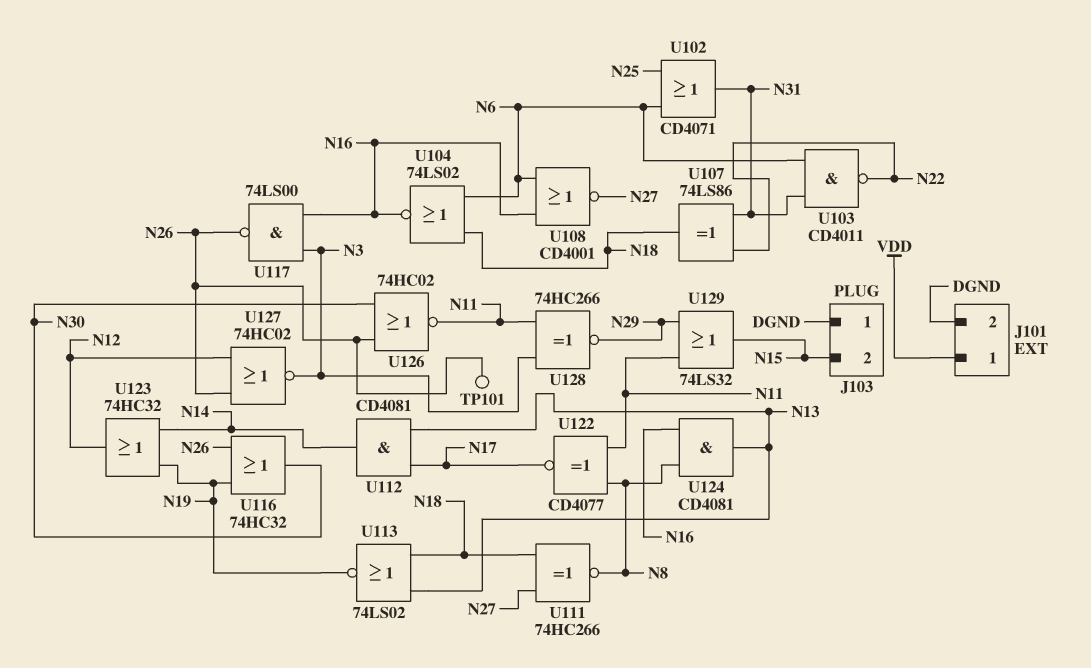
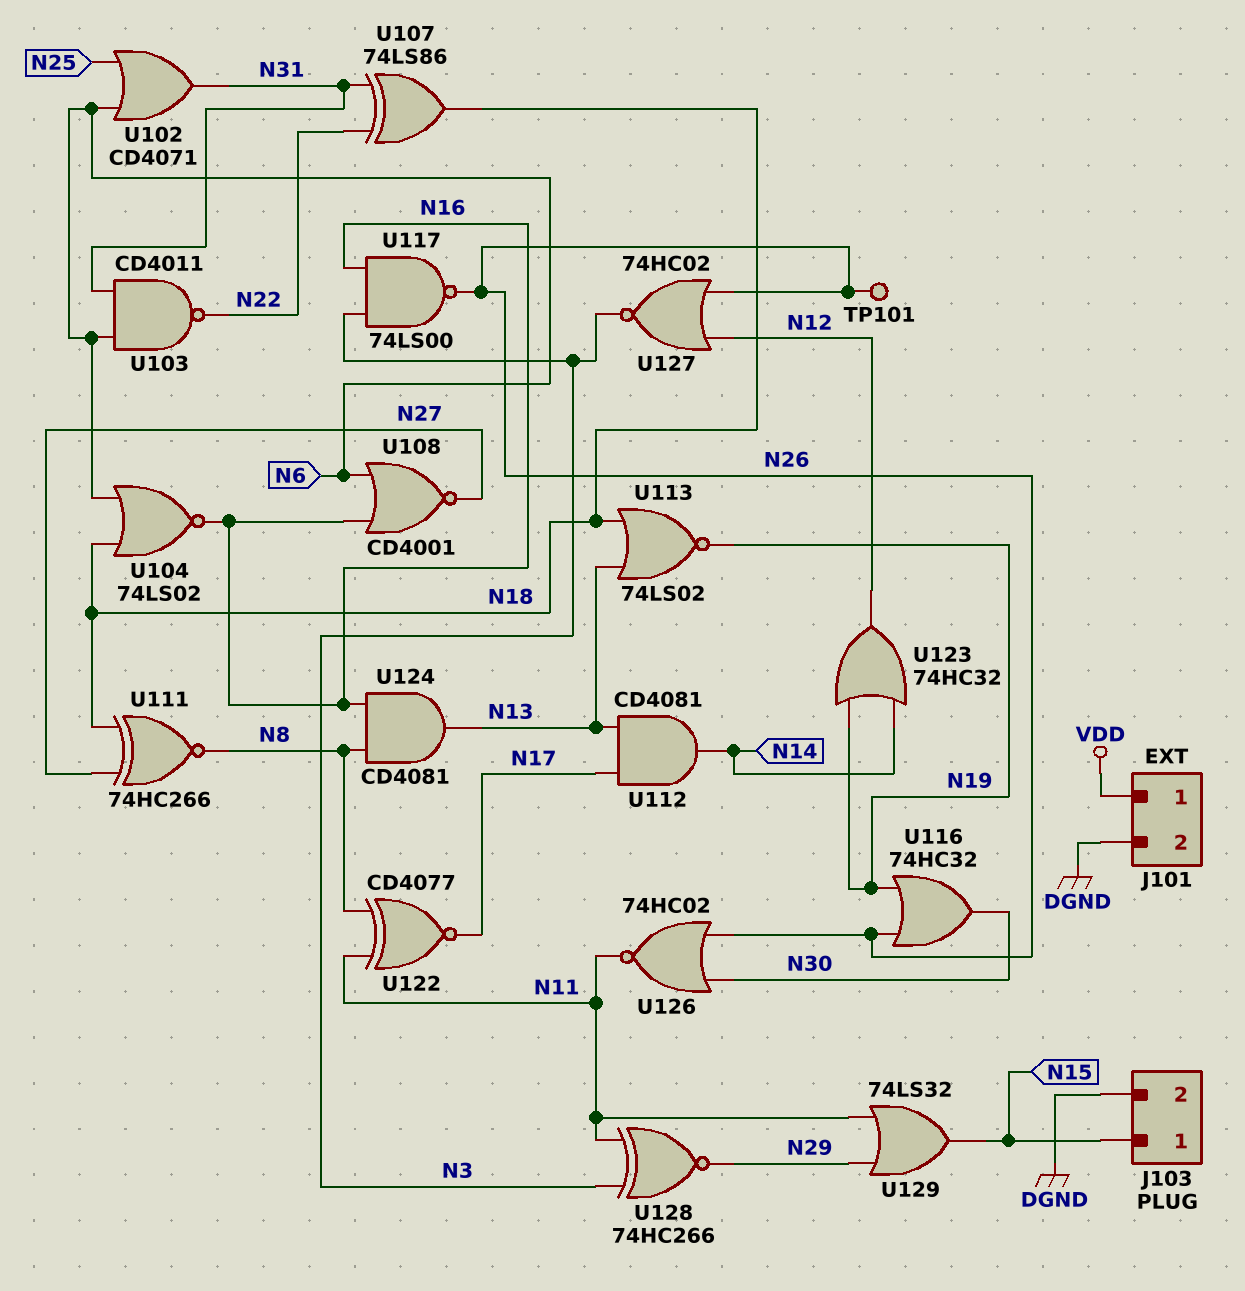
J103 pin 1: DGND -> N15
J103 pin 2: N15 -> DGND

